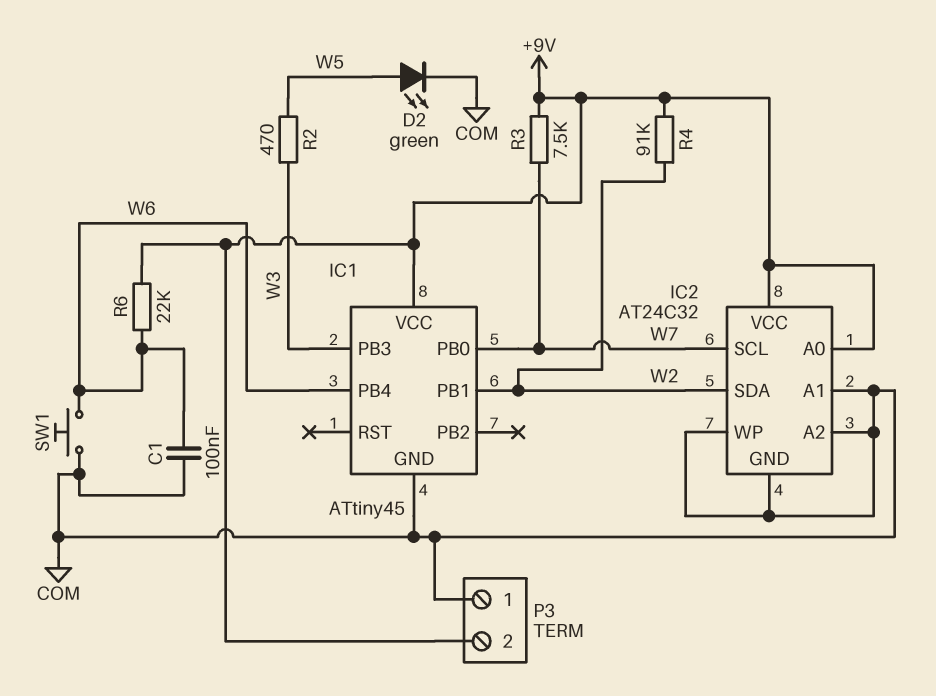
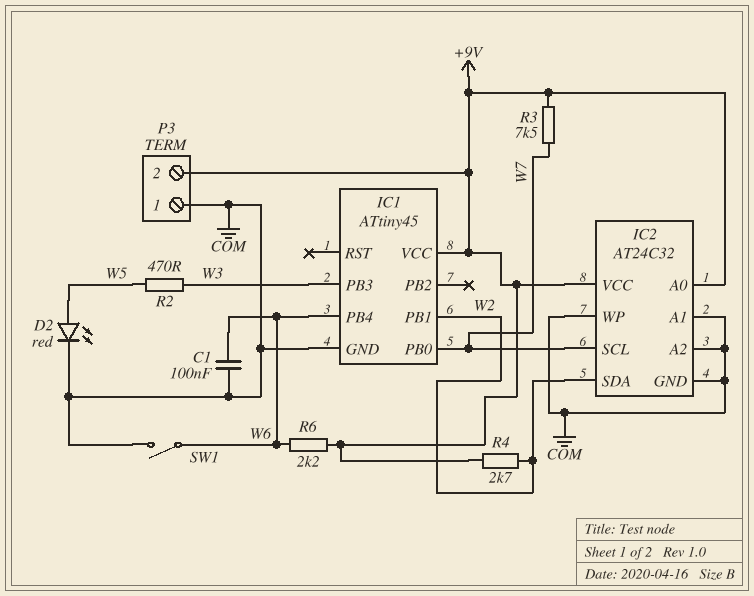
D2: LED green (A W5, K COM) -> LED red (A W5, K COM)
R4: 91k (+9V, W2) -> 2.7k (+9V, W2)
R6: 22k (+9V, W6) -> 2.2k (+9V, W6)
SW1: button (COM, W6) -> switch (COM, W6)

